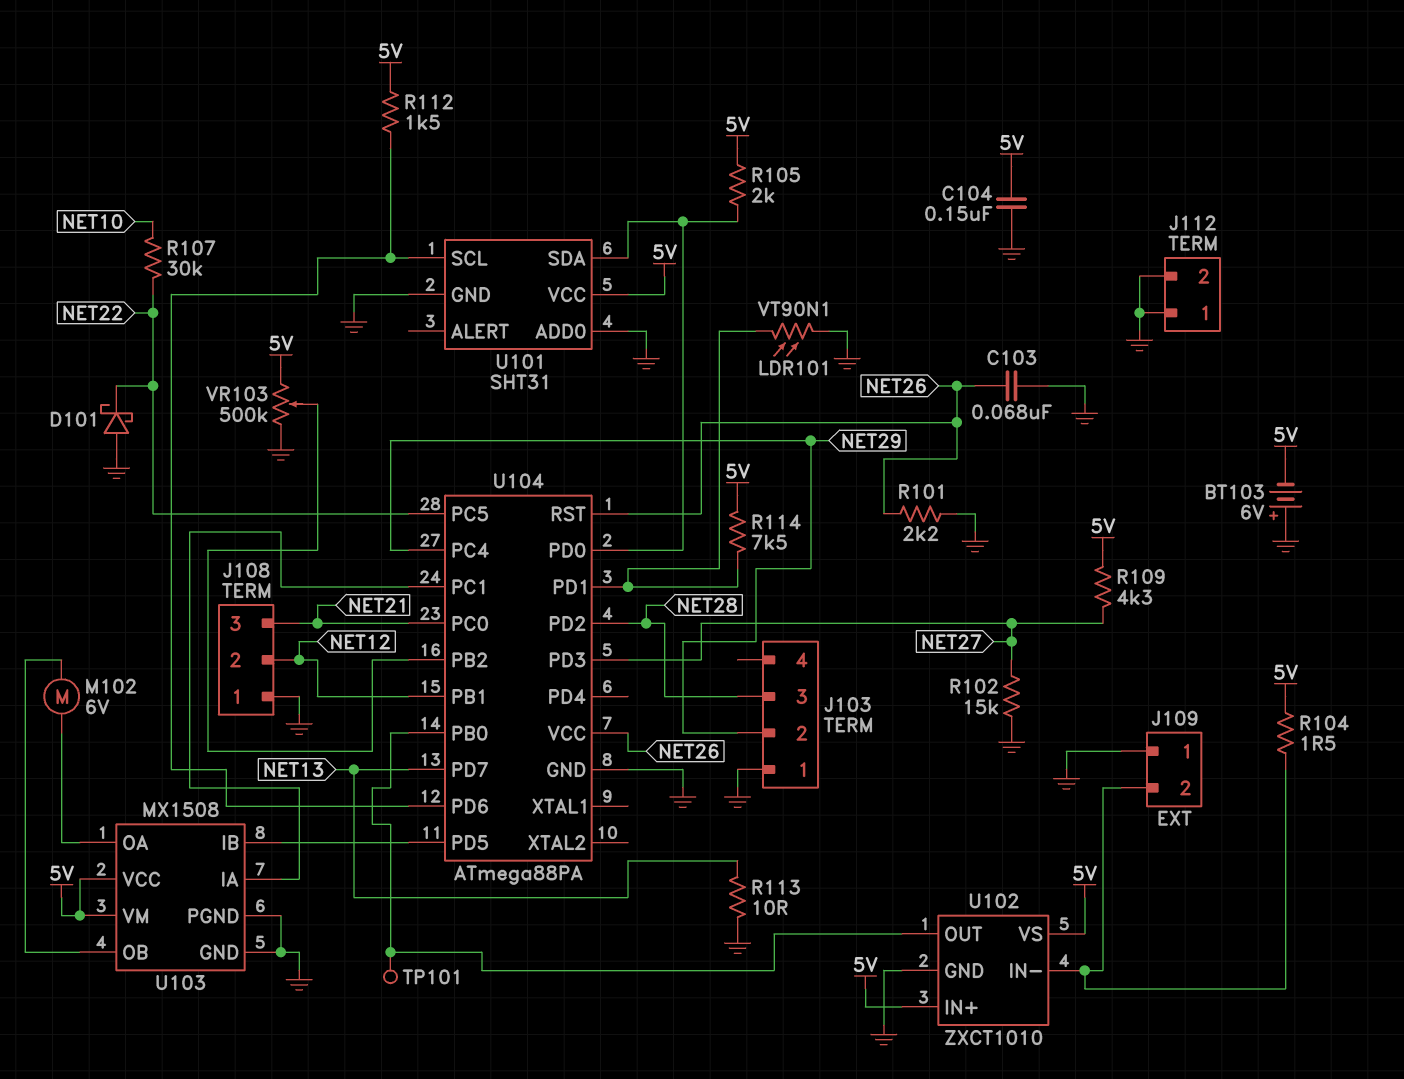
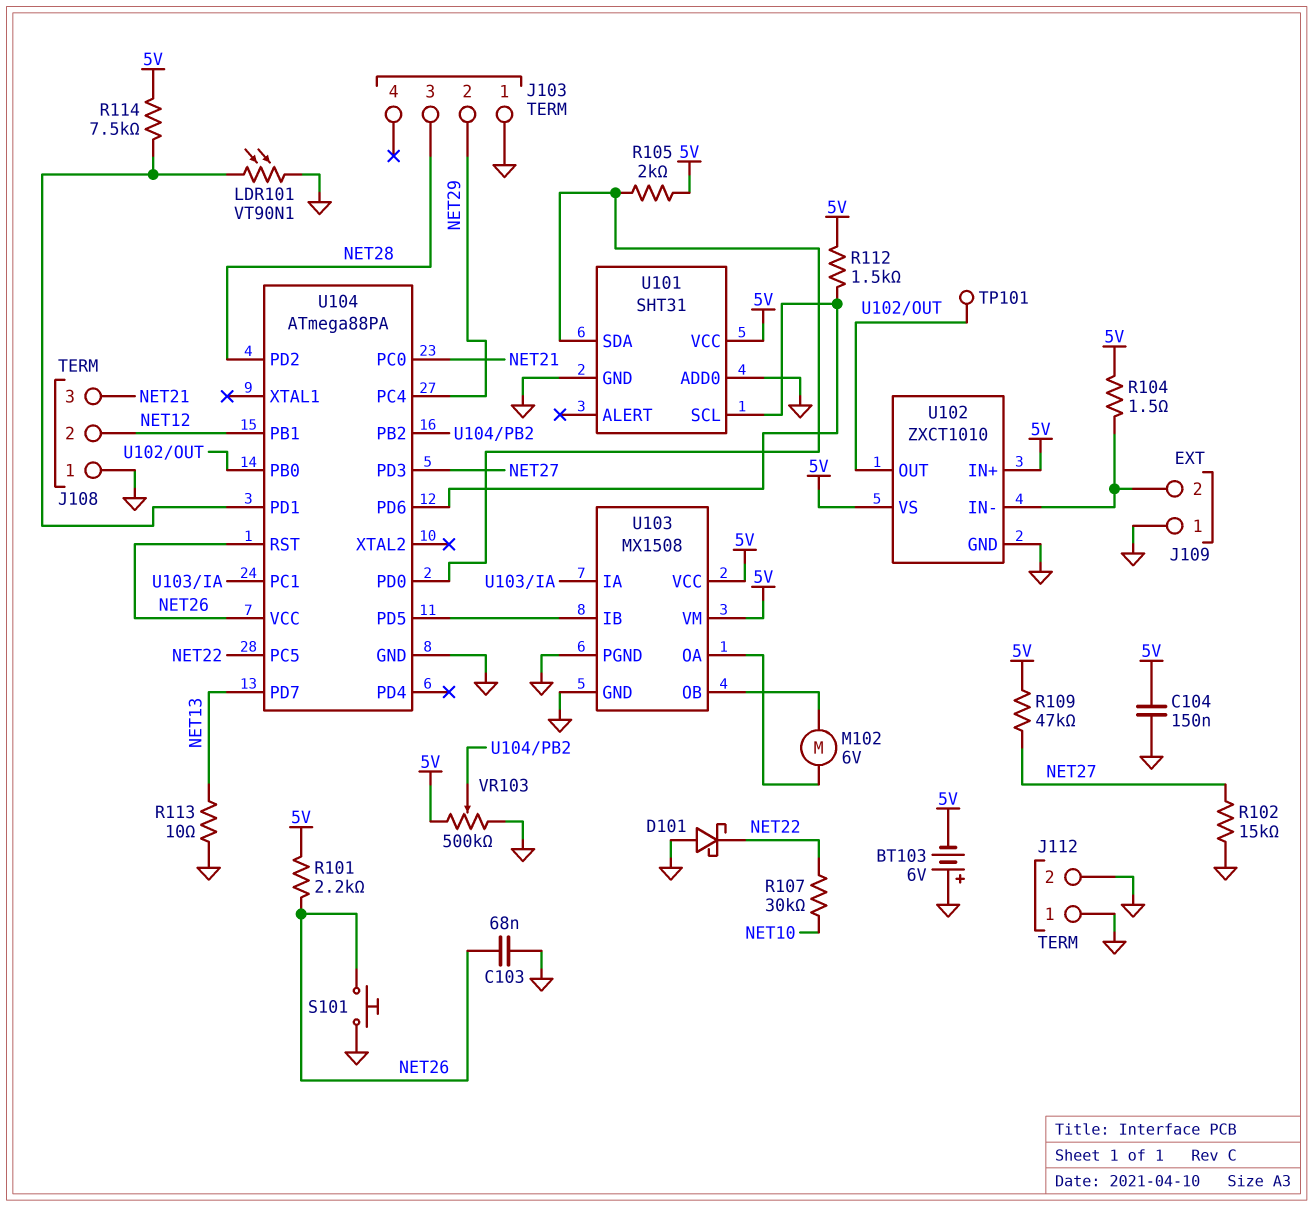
R101: 2.2k (GND, NET26) -> 2.2k (5V, NET26)
R109: 4.3k (5V, NET27) -> 47k (5V, NET27)
S101: none -> button (GND, NET26)

